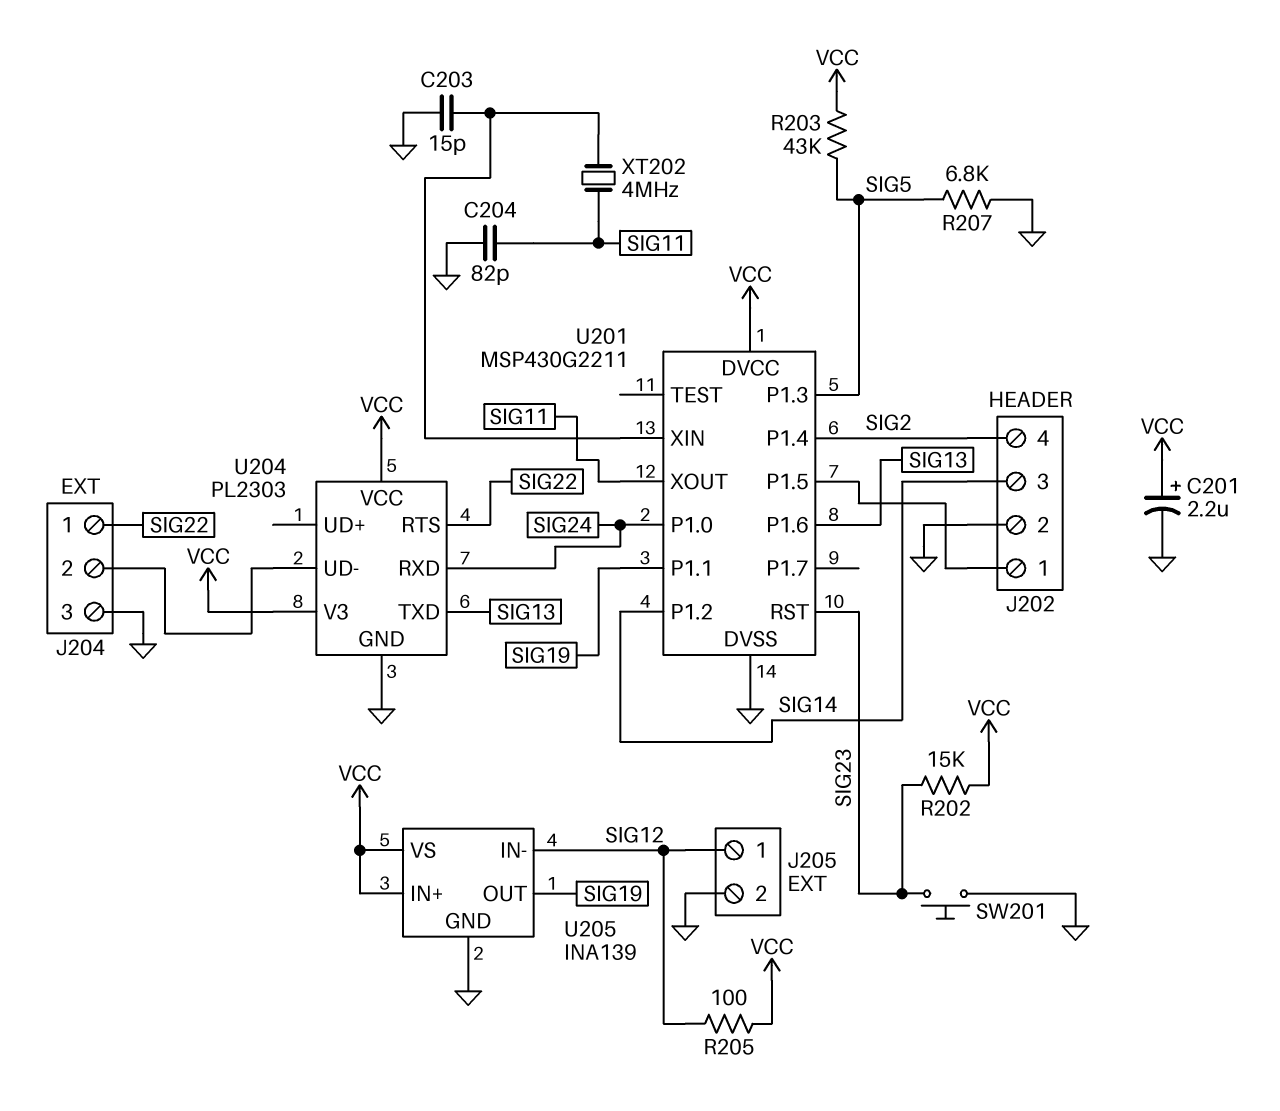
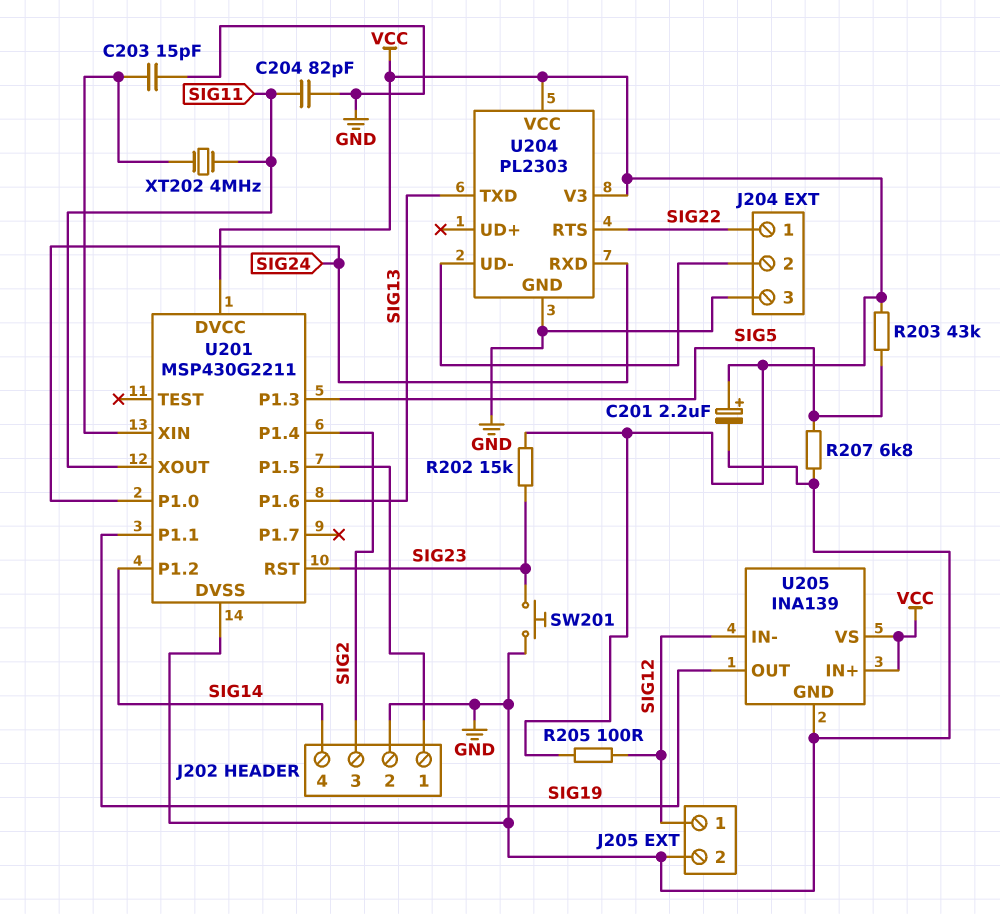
J202 pin 3: SIG14 -> SIG2
J202 pin 4: SIG2 -> SIG14

